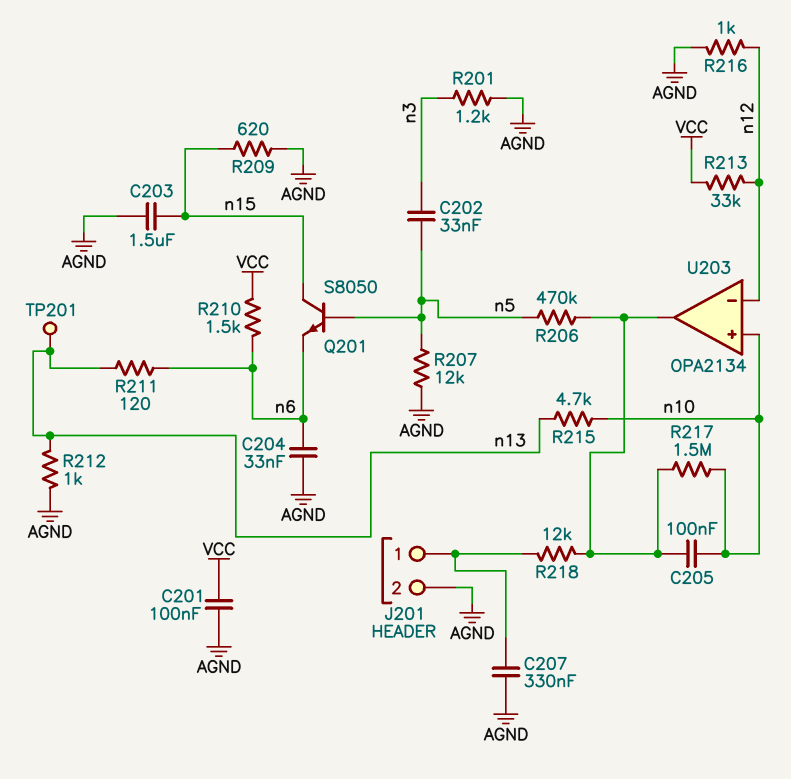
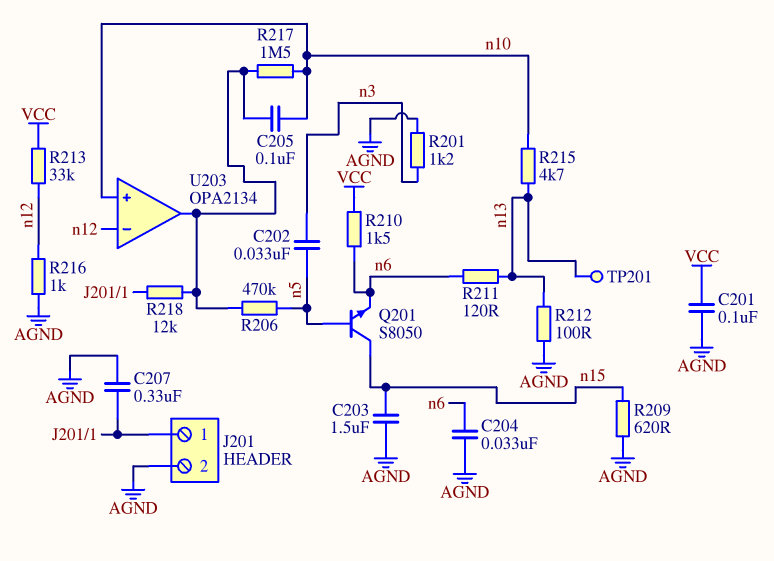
R207: 12k (AGND, n5) -> none
R212: 1k (AGND, n13) -> 100 (AGND, n13)

